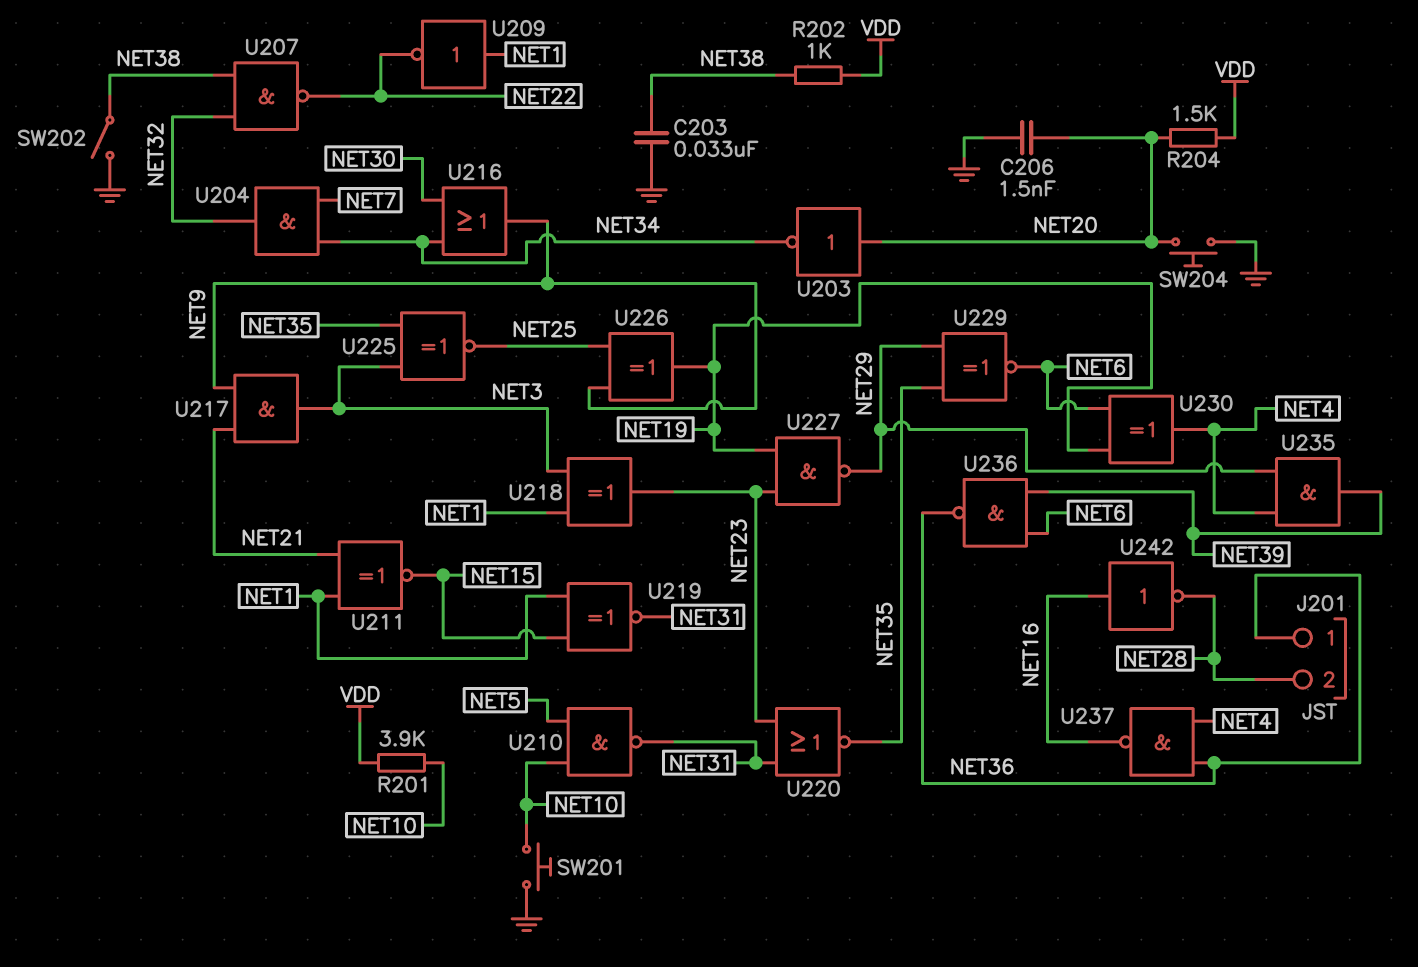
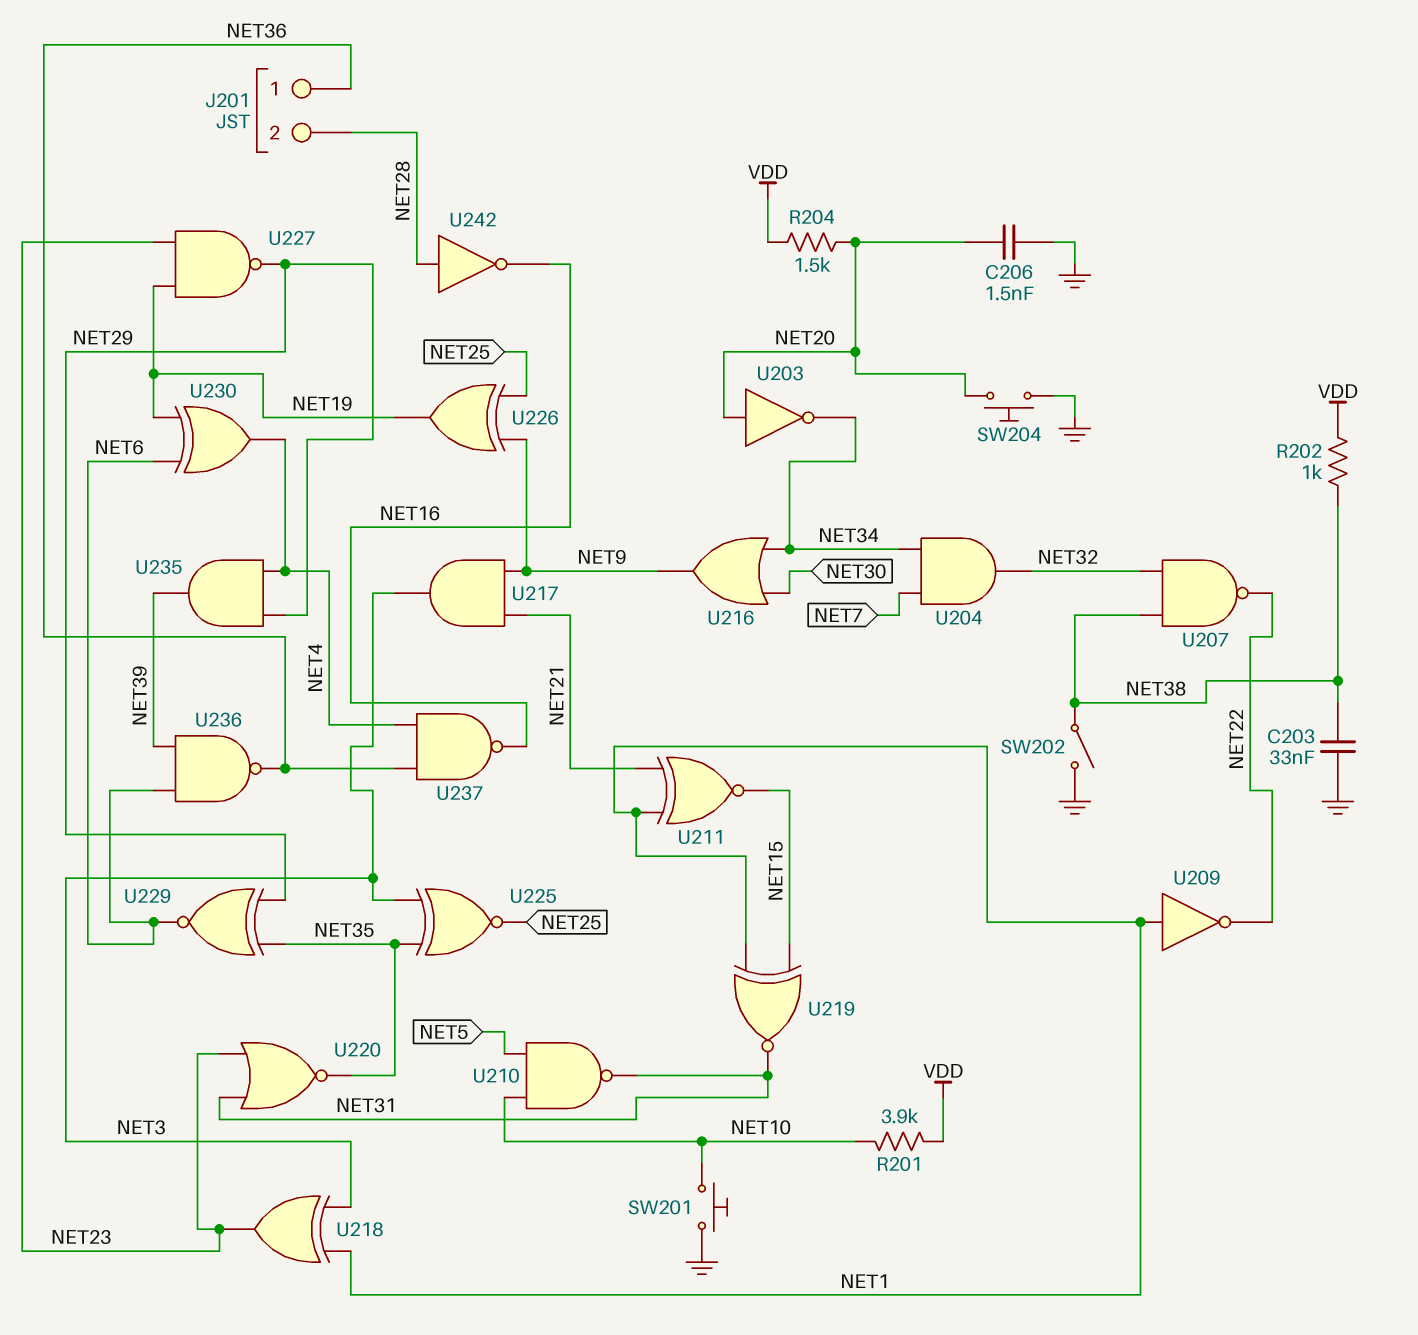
U242: NOT (in NET16, out NET28) -> NOT (in NET28, out NET16)

